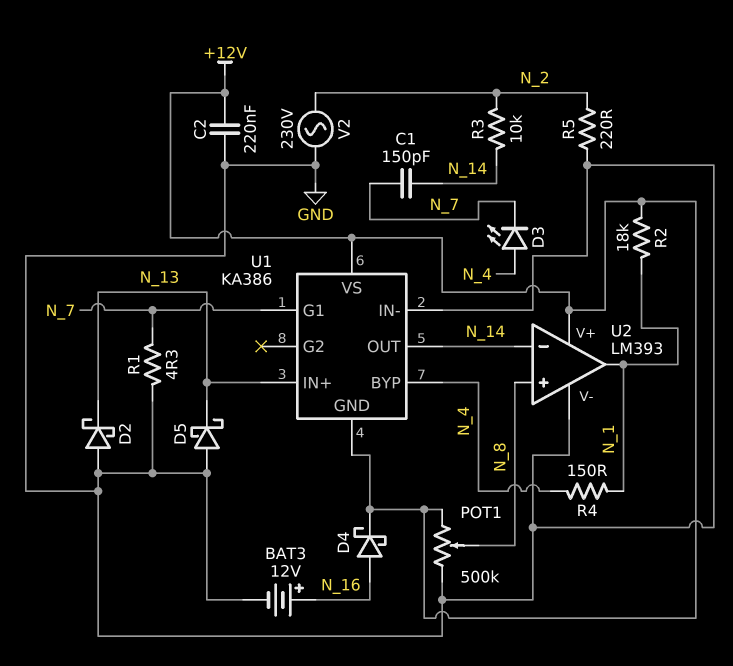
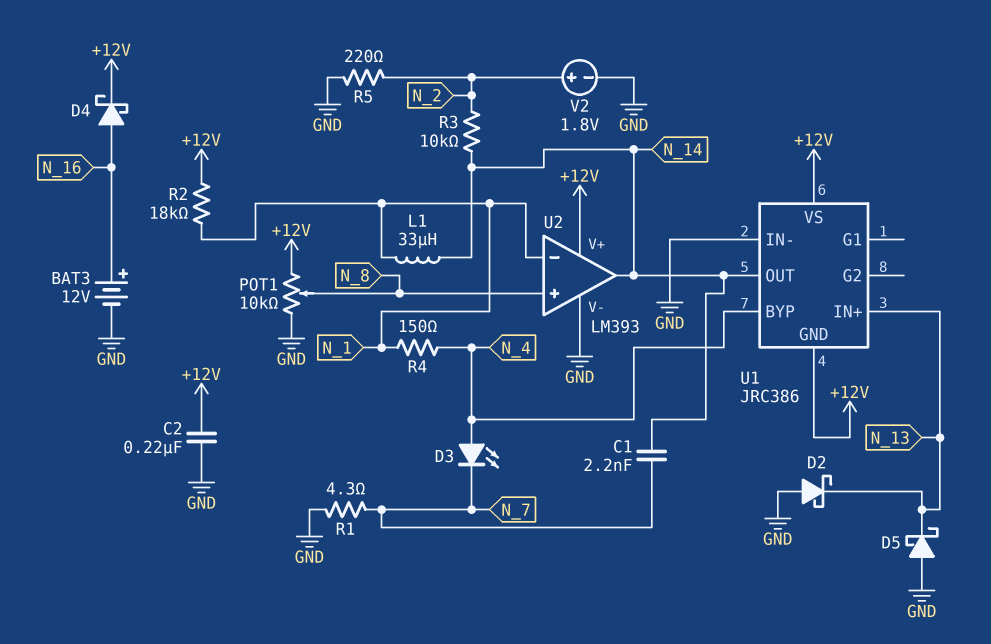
C1: 150pF (N_7, N_14) -> 2.2nF (N_7, N_14)
L1: none -> 33uH (N_1, N_14)
POT1: 500k (+12V, GND, wiper N_8) -> 10k (+12V, GND, wiper N_8)
U1: KA386 -> JRC386
U1 pin G1: N_7 -> none
U2 pin in-: N_14 -> N_1
U2 pin out: N_1 -> N_14
V2: AC 230V (GND, N_2) -> 1.8V (plus N_2, minus GND)

